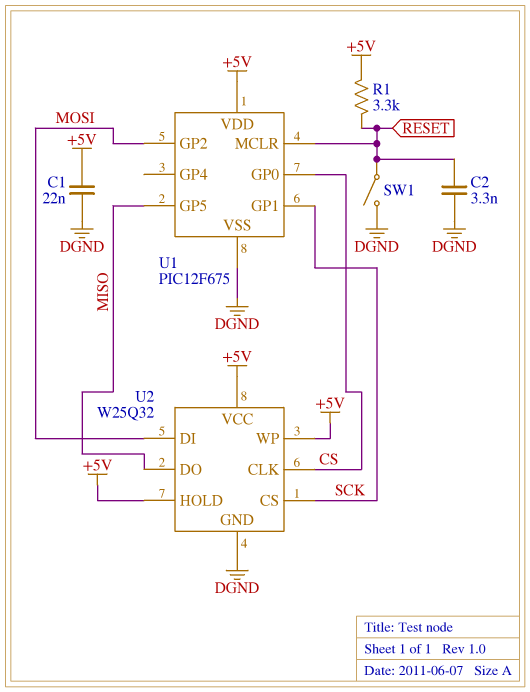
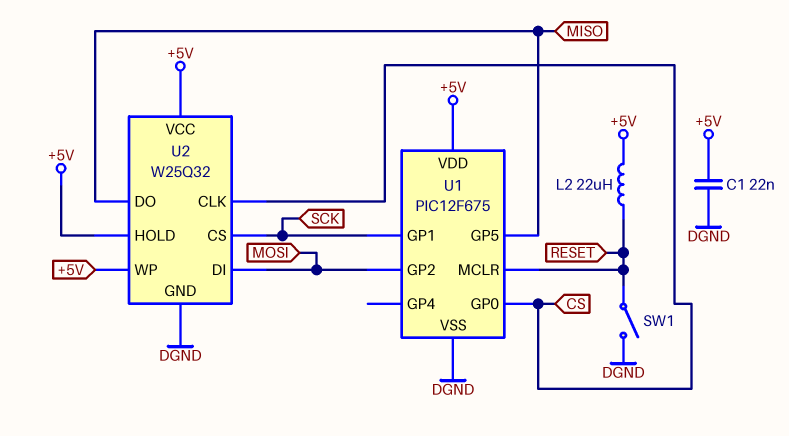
C2: 3.3nF (DGND, RESET) -> none
L2: none -> 22uH (+5V, RESET)
R1: 3.3k (+5V, RESET) -> none

